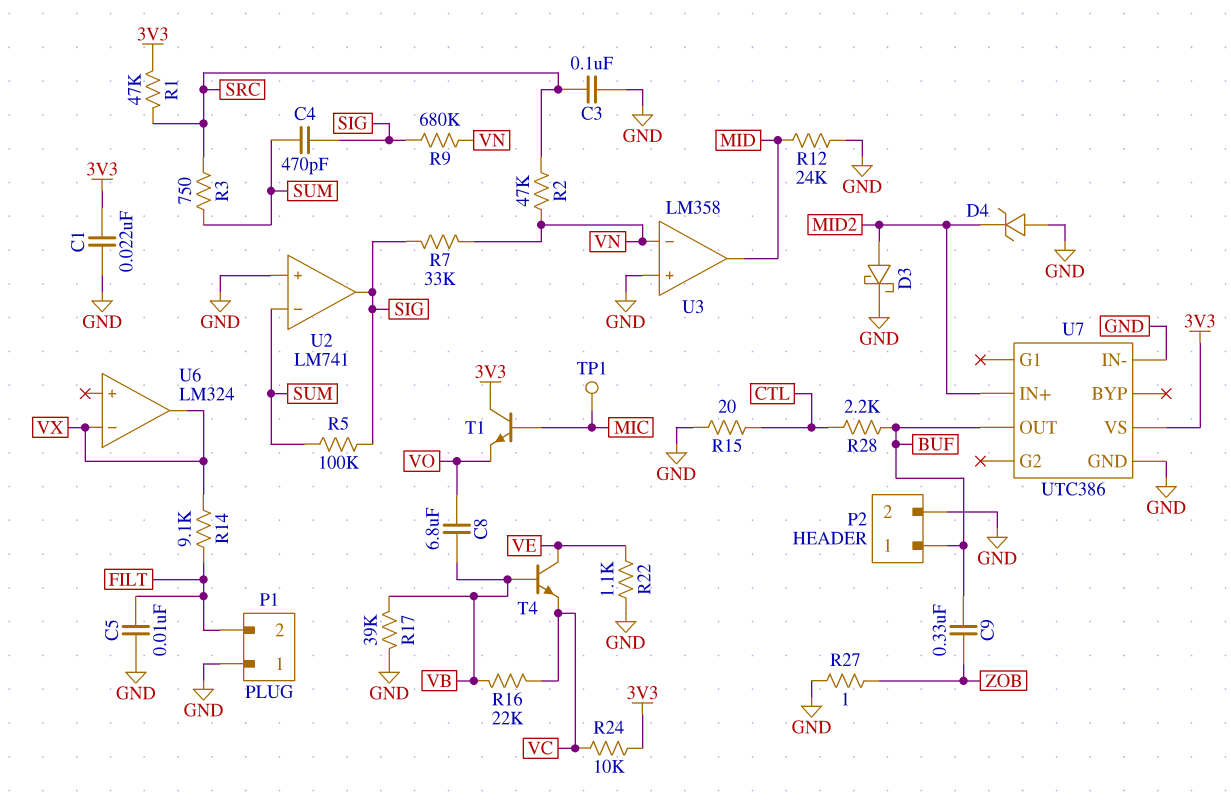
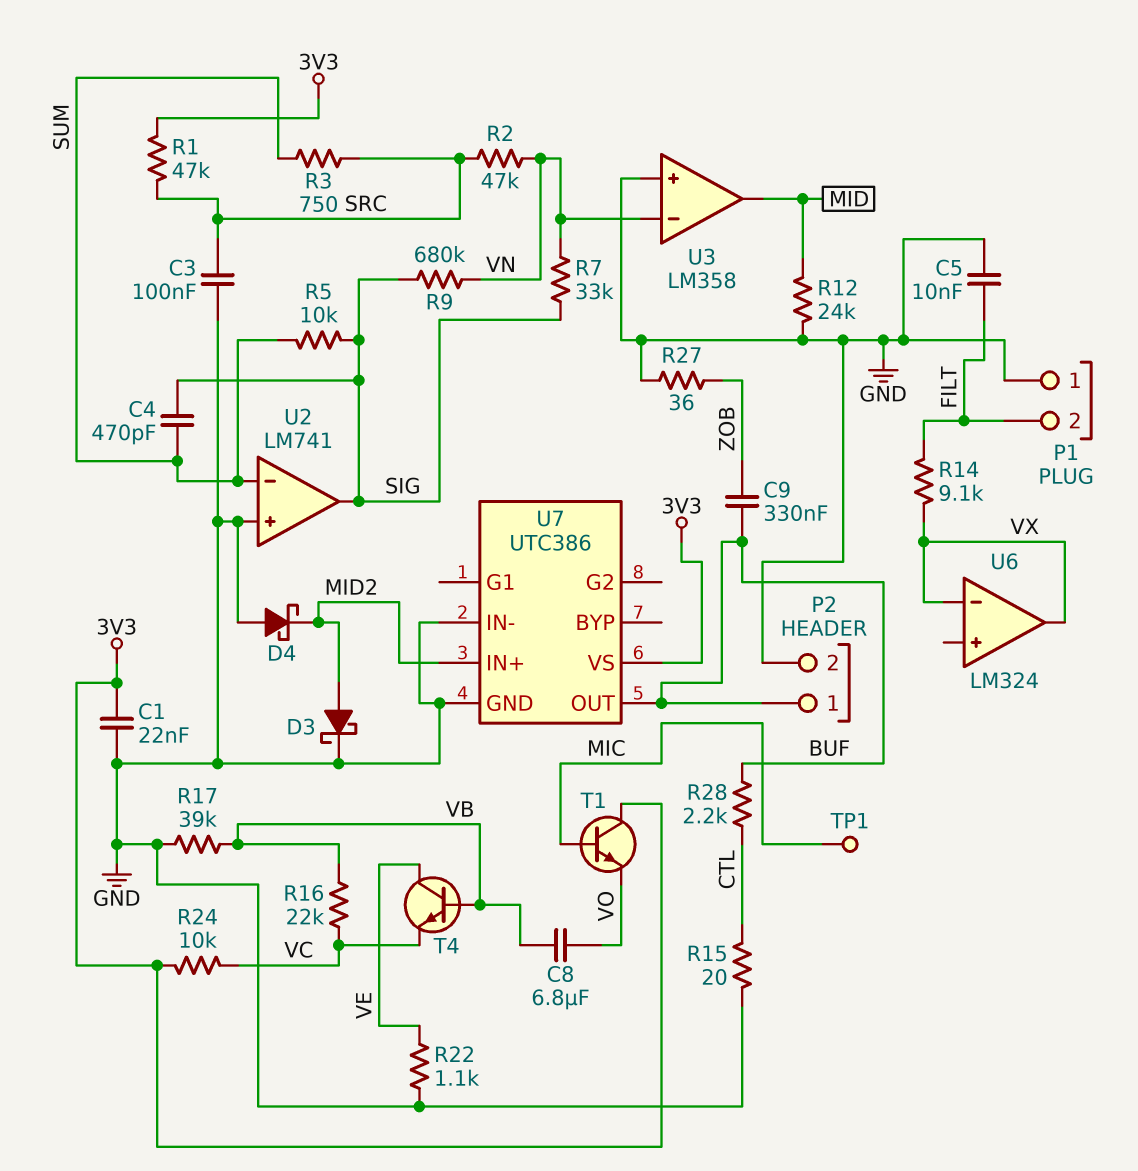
D4: zener (A GND, K MID2) -> schottky (A GND, K MID2)
R5: 100k (SIG, SUM) -> 10k (SIG, SUM)
R27: 1 (GND, ZOB) -> 36 (GND, ZOB)

